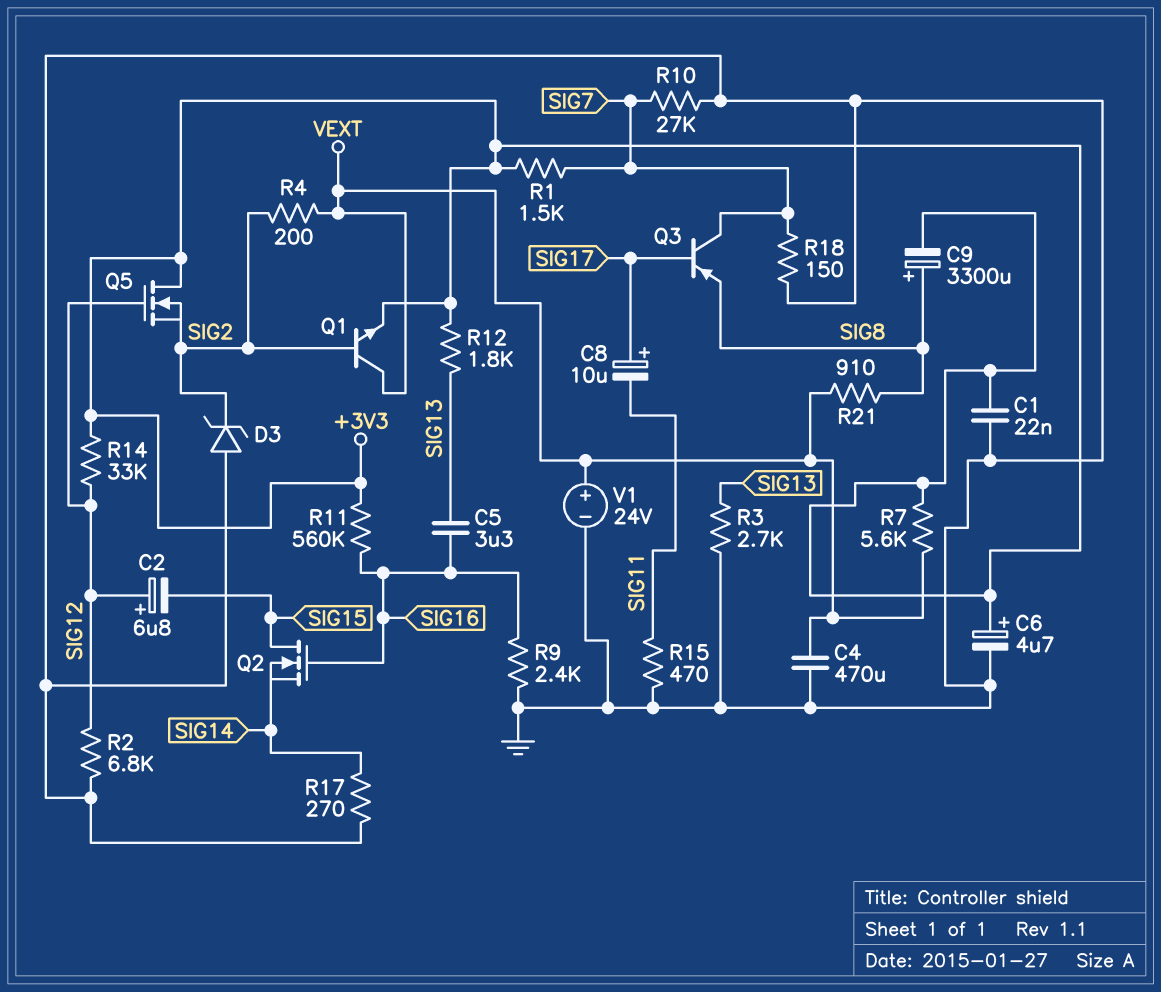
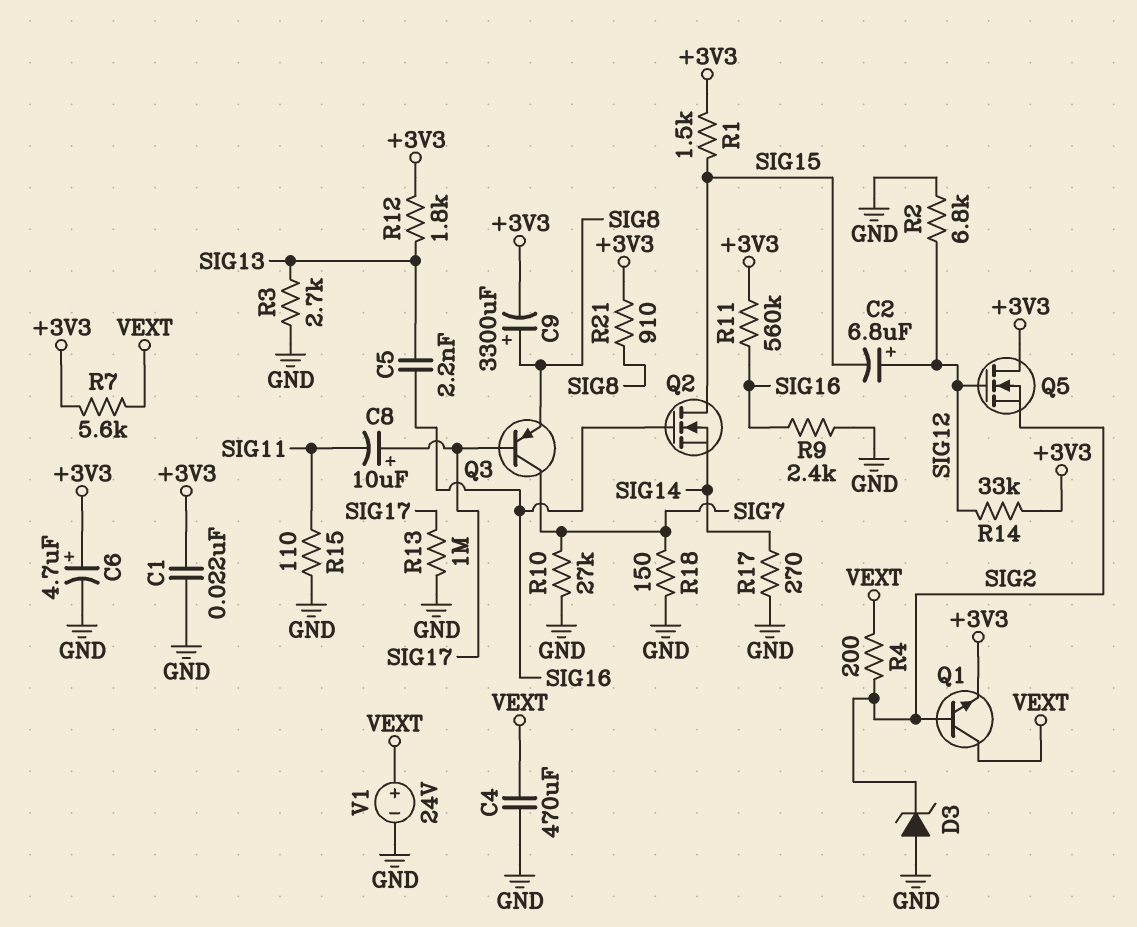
C5: 3.3uF (SIG13, SIG16) -> 2.2nF (SIG13, SIG16)
R1: 1.5k (+3V3, SIG7) -> 1.5k (+3V3, SIG15)
R13: none -> 1M (GND, SIG17)
R15: 470 (GND, SIG11) -> 110 (GND, SIG11)
R21: 910 (SIG8, VEXT) -> 910 (+3V3, SIG8)

